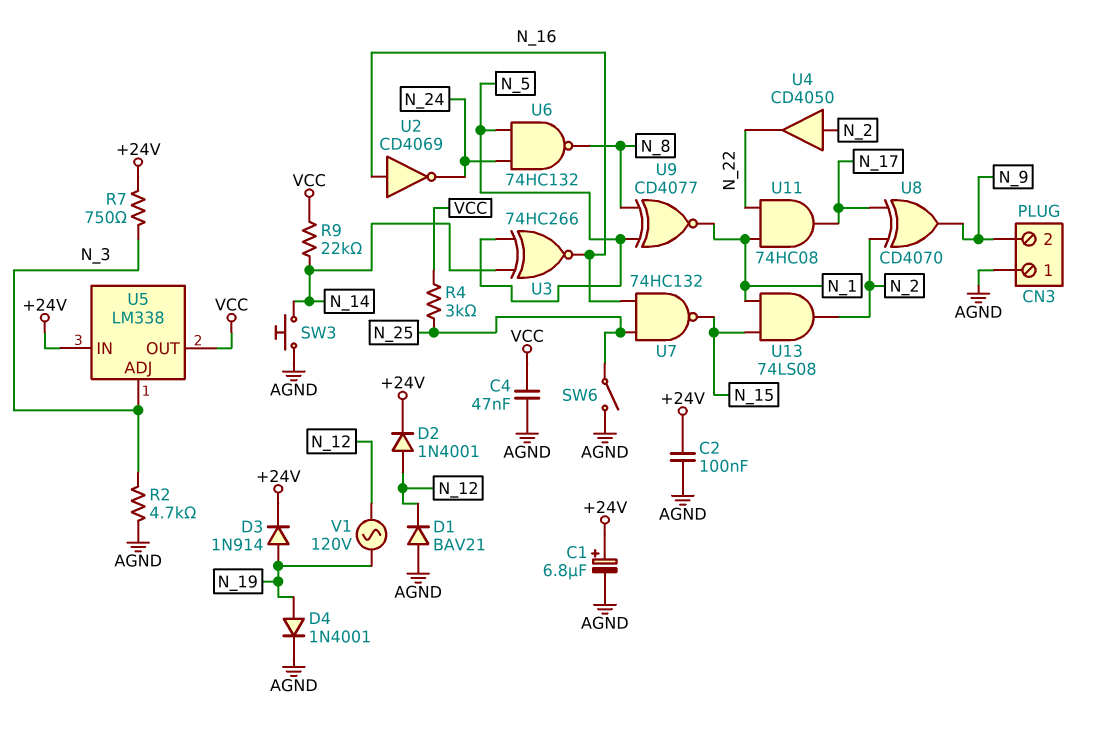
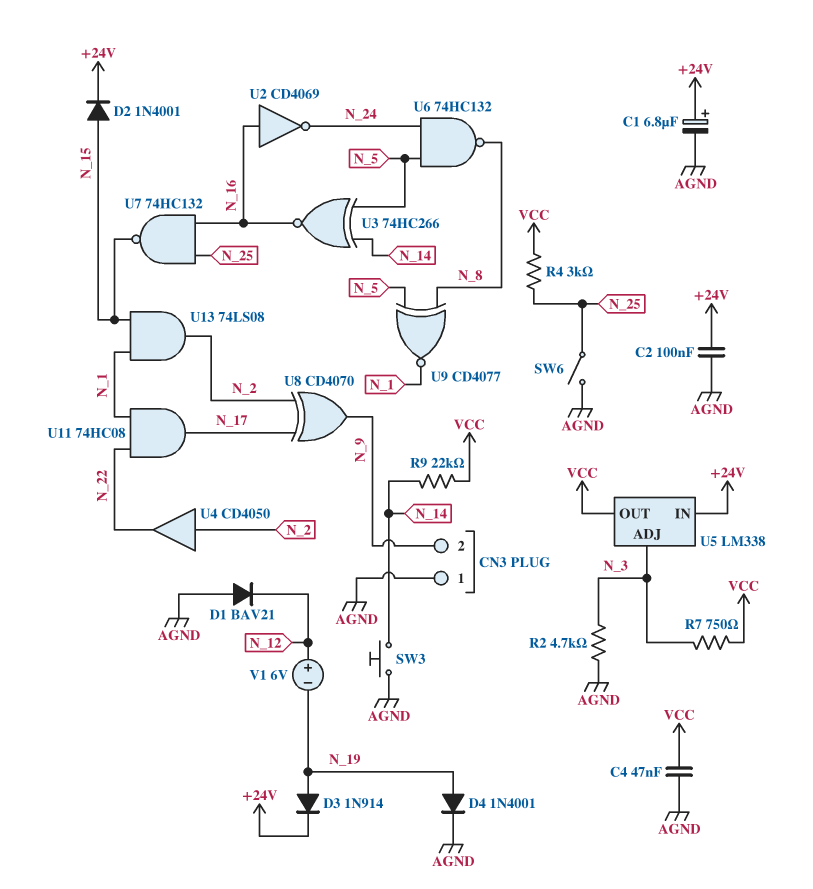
D2: diode 1N4001 (A N_12, K +24V) -> diode 1N4001 (A N_15, K +24V)
R7: 750 (+24V, N_3) -> 750 (N_3, VCC)
V1: AC 120V (N_12, N_19) -> 6V (plus N_12, minus N_19)

